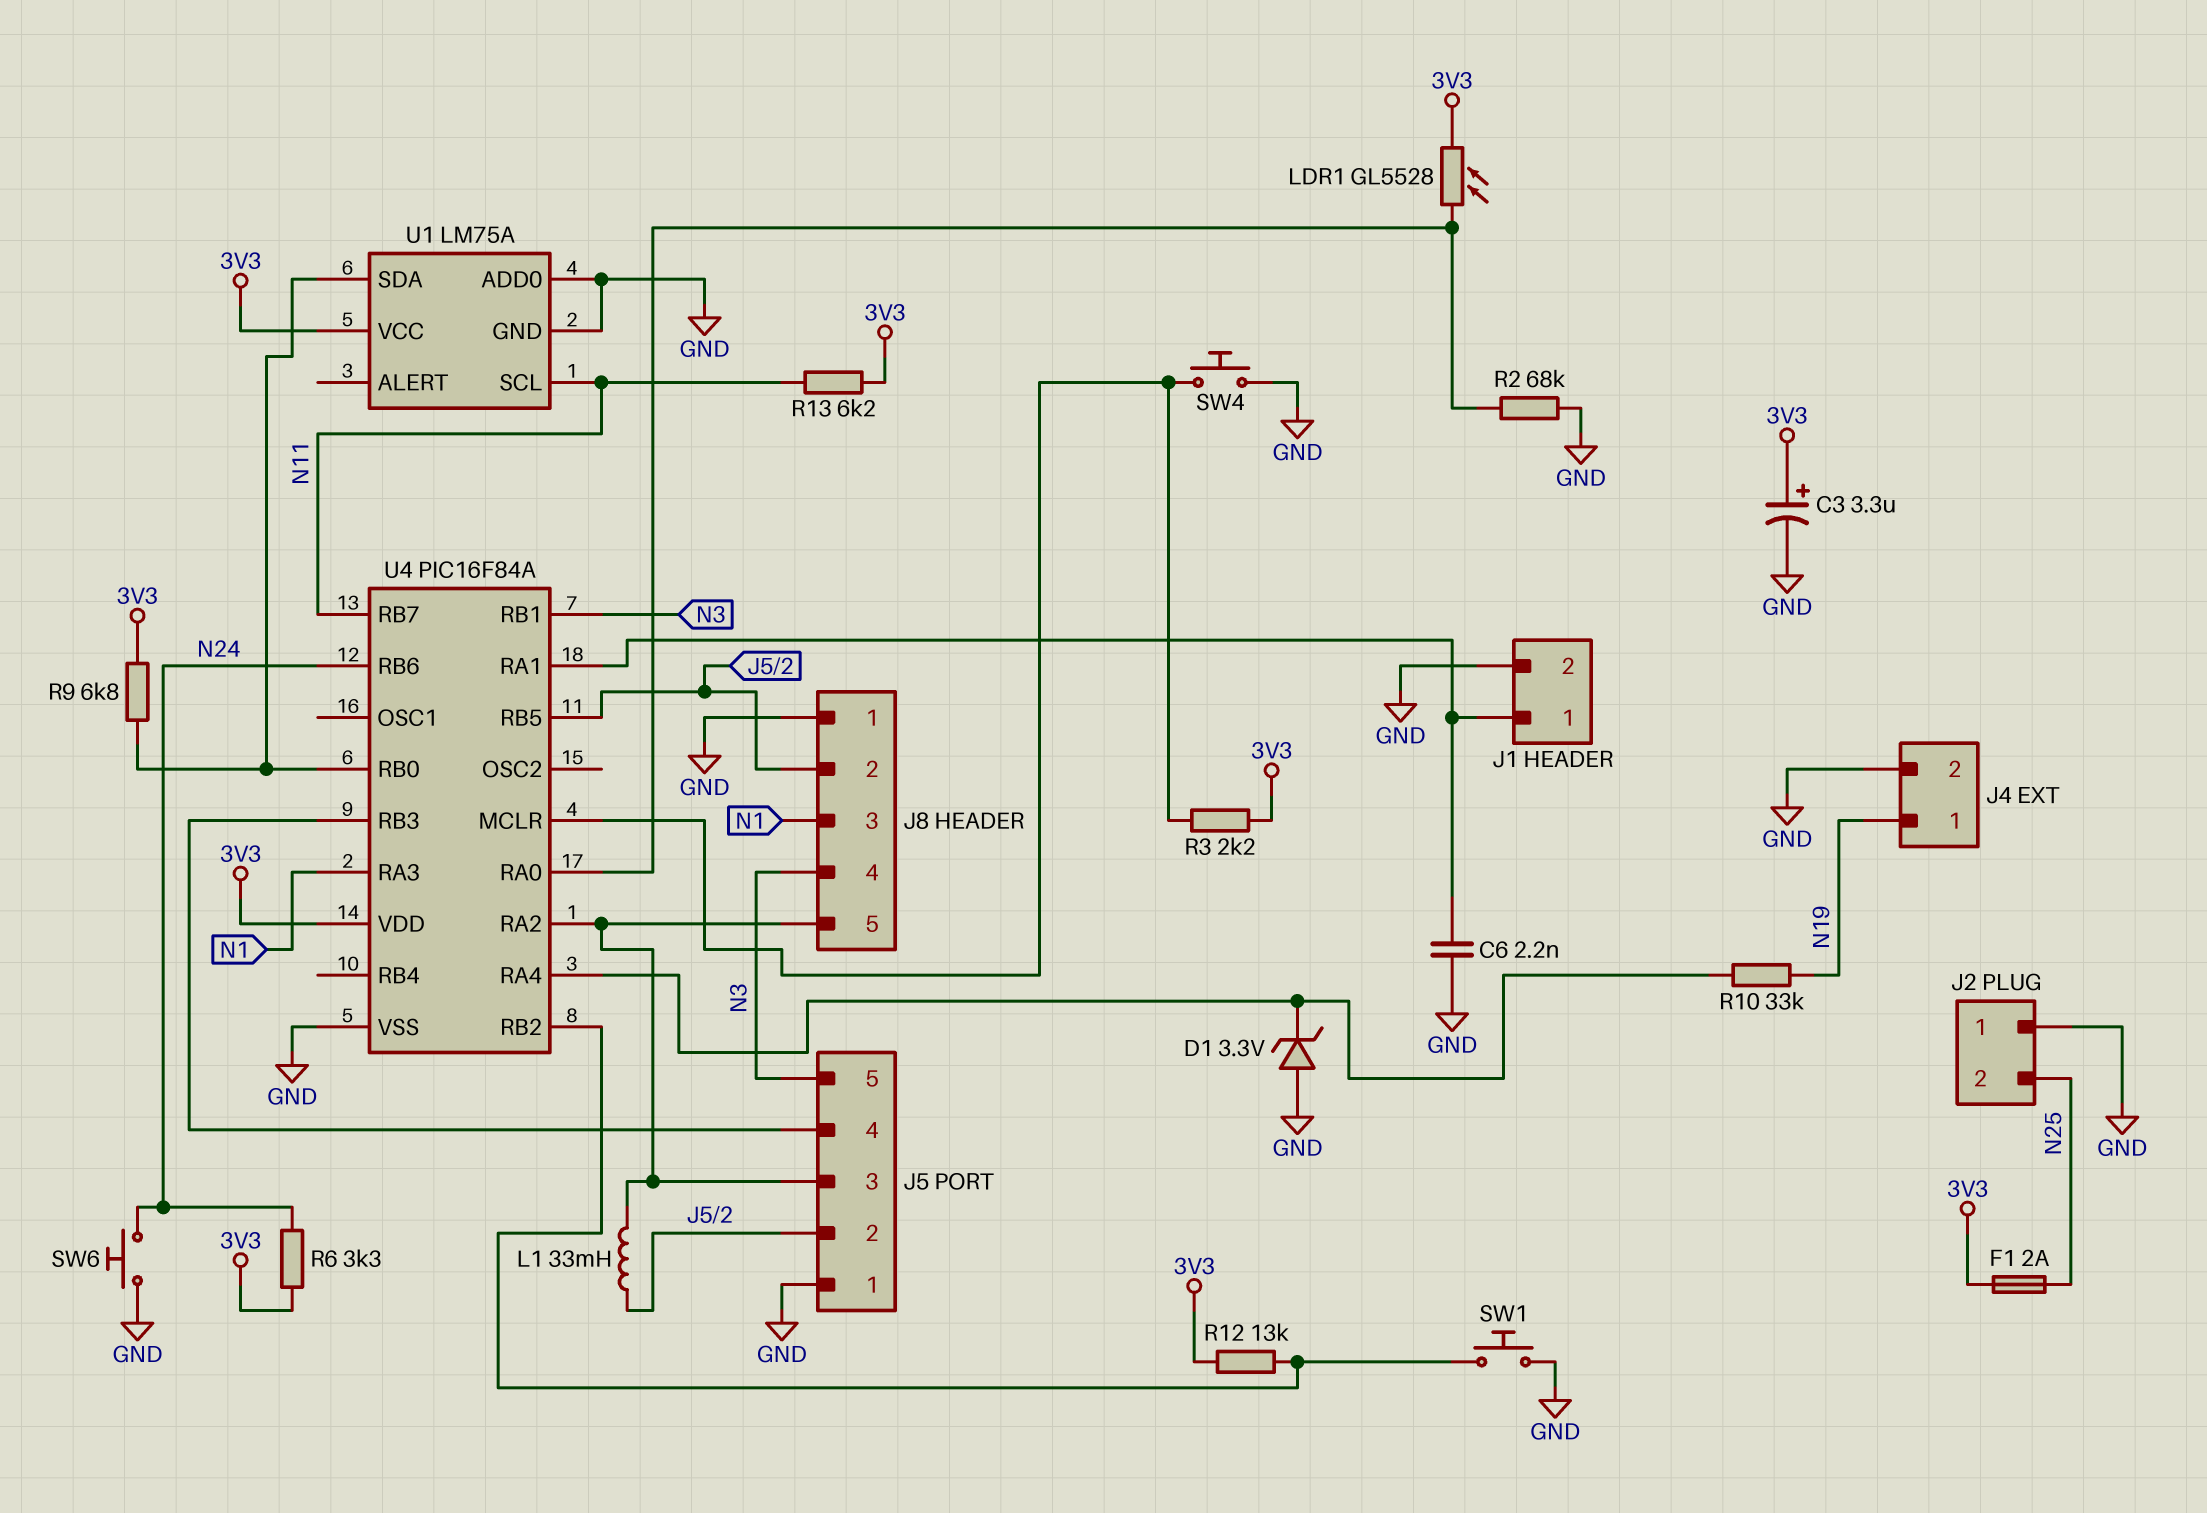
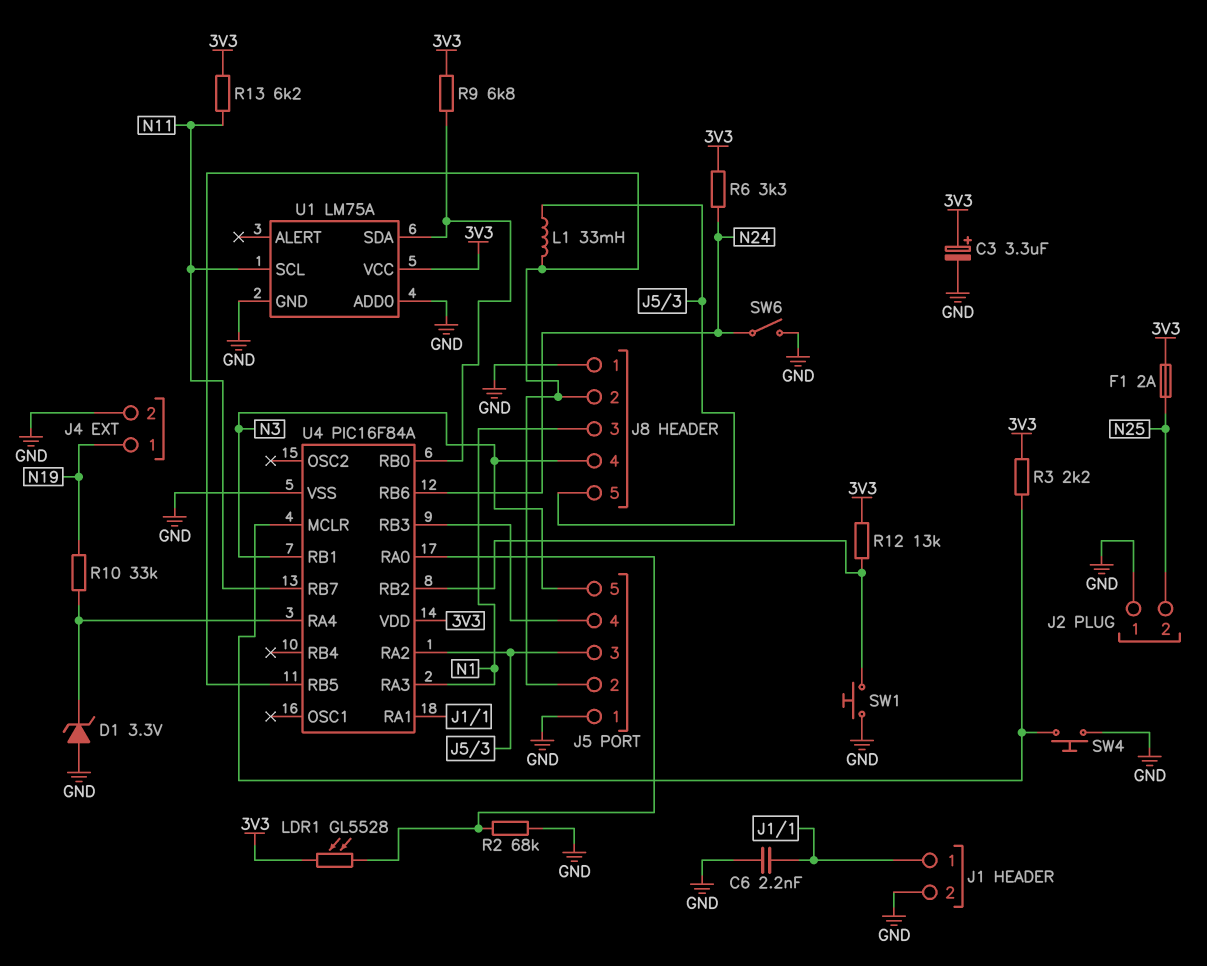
SW6: button (GND, N24) -> switch (GND, N24)

